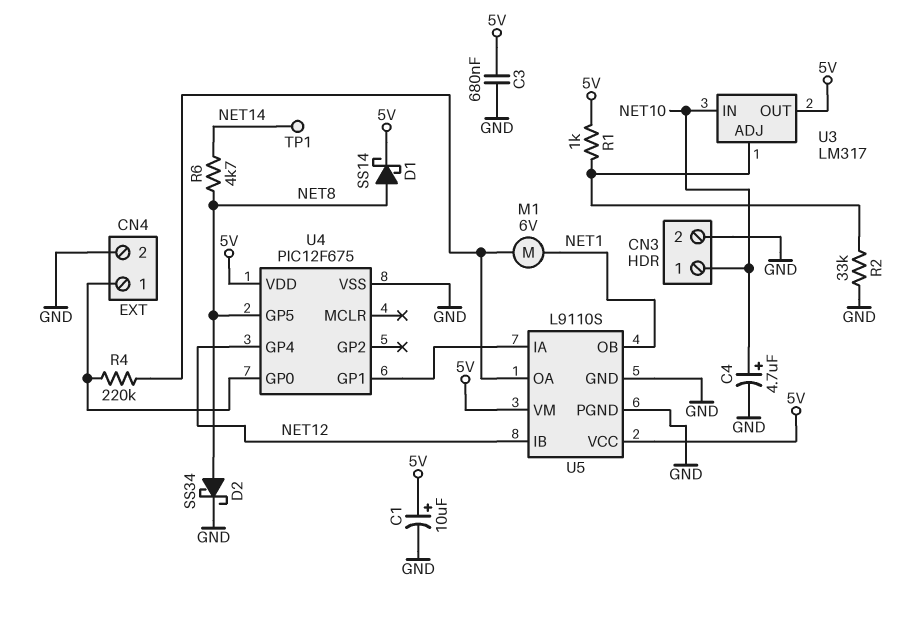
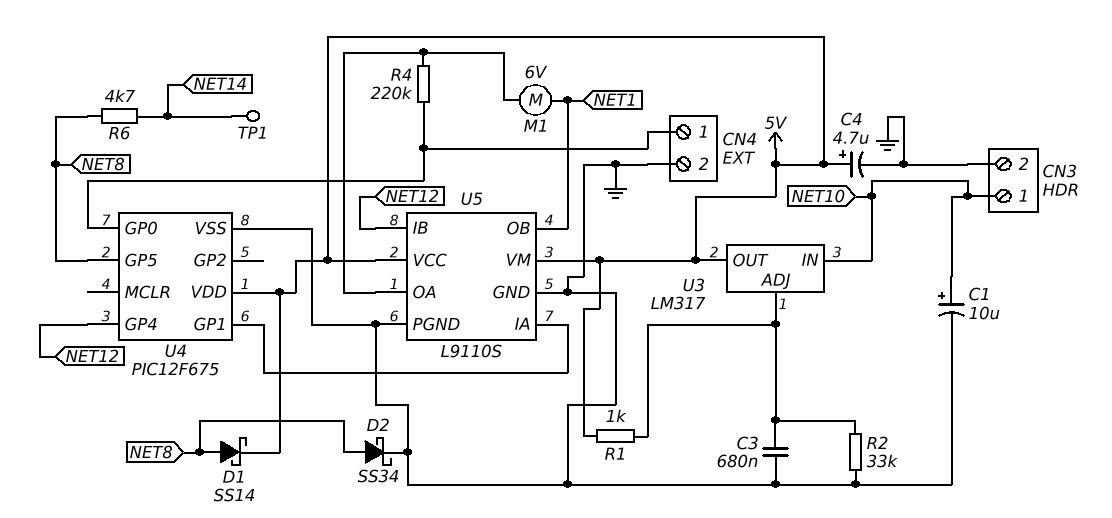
C1: 10uF (plus 5V, minus GND) -> 10uF (plus NET10, minus GND)
C3: 680nF (5V, GND) -> 680nF (GND, U3/ADJ)
C4: 4.7uF (plus NET10, minus GND) -> 4.7uF (plus 5V, minus GND)

